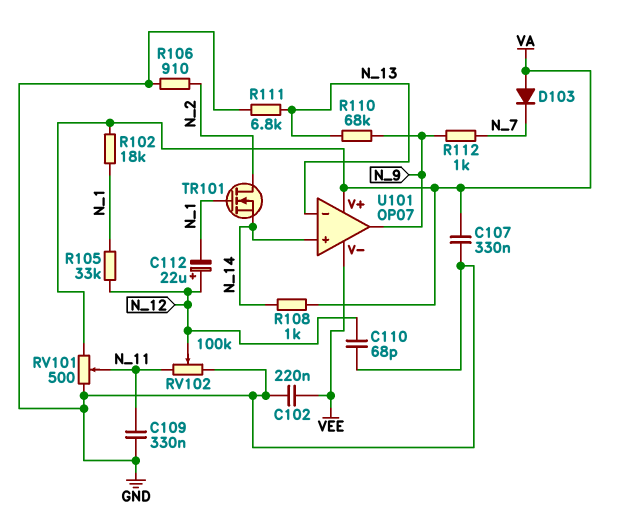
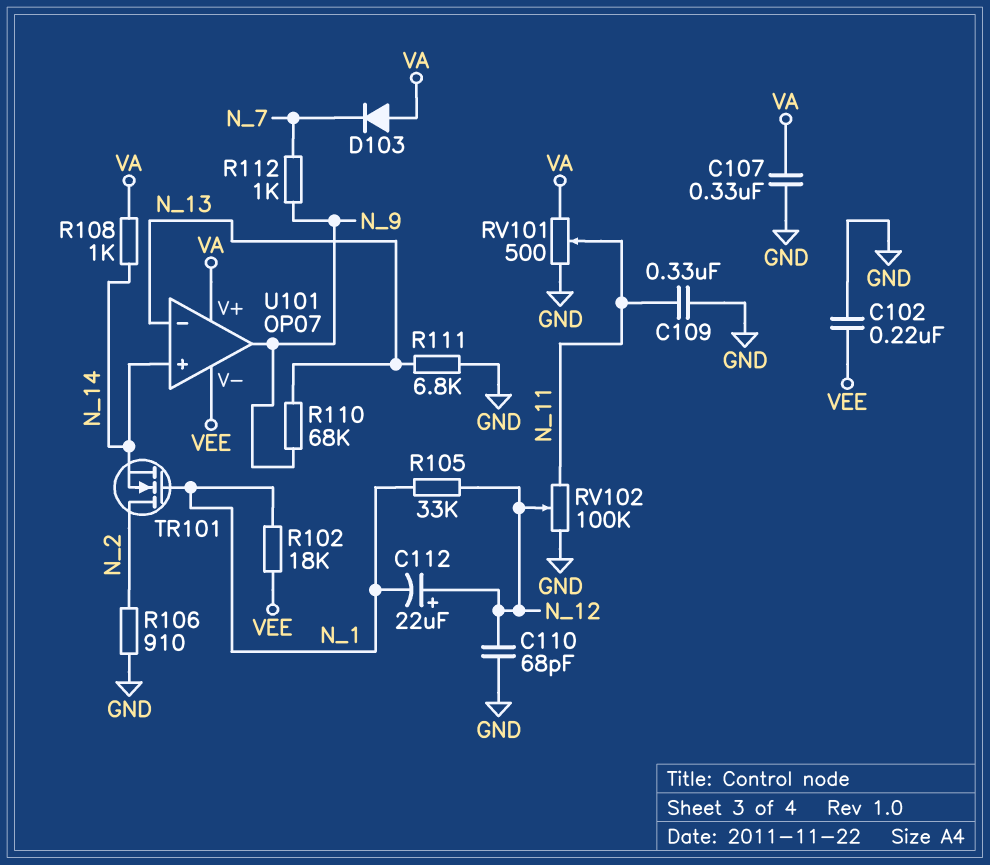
R102: 18k (N_1, VA) -> 18k (N_1, VEE)

